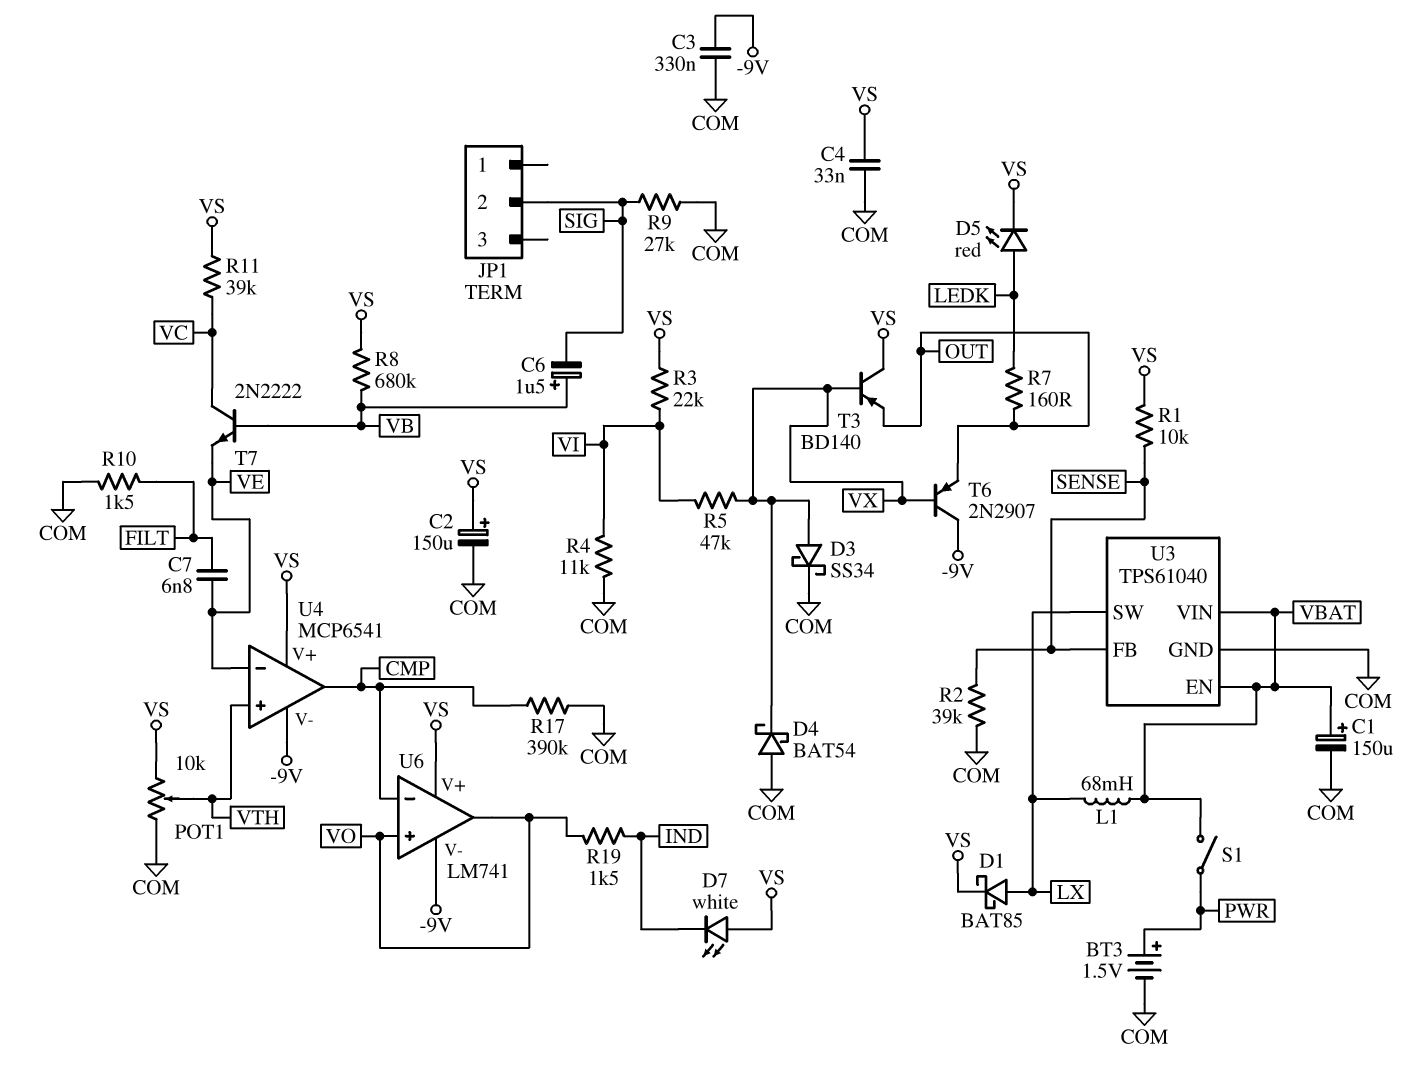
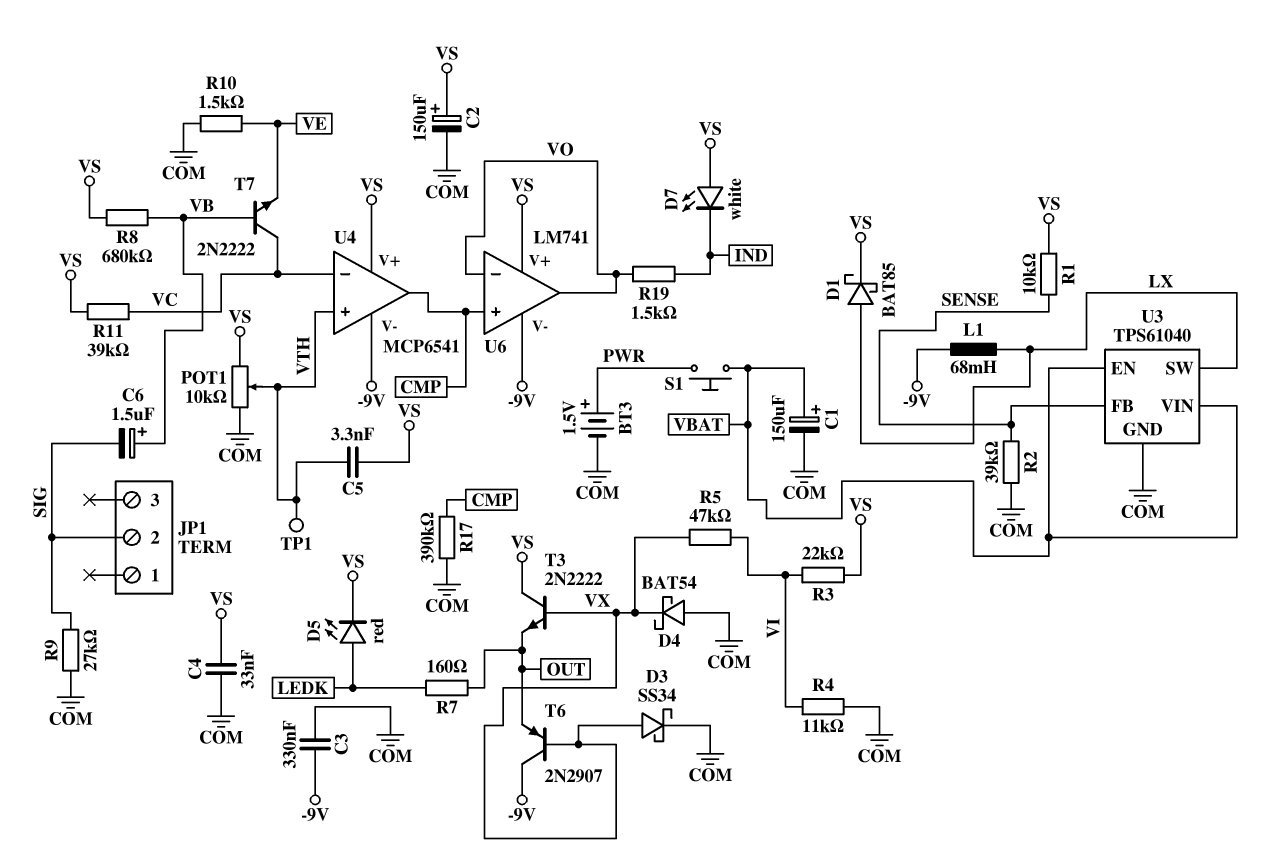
C5: none -> 3.3nF (VS, VTH)
C7: 6.8nF (FILT, VE) -> none
L1: 68mH (LX, VBAT) -> 68mH (-9V, LX)
R10: 1.5k (COM, FILT) -> 1.5k (COM, VE)
S1: switch (PWR, VBAT) -> button (PWR, VBAT)
T3: PNP BD140 (B VX, C VS, E OUT) -> NPN 2N2222 (B VX, C VS, E OUT)
TP1: none -> test point (VTH)
U4 pin in-: VE -> VC
U6 pin in+: VO -> CMP
U6 pin in-: CMP -> VO

